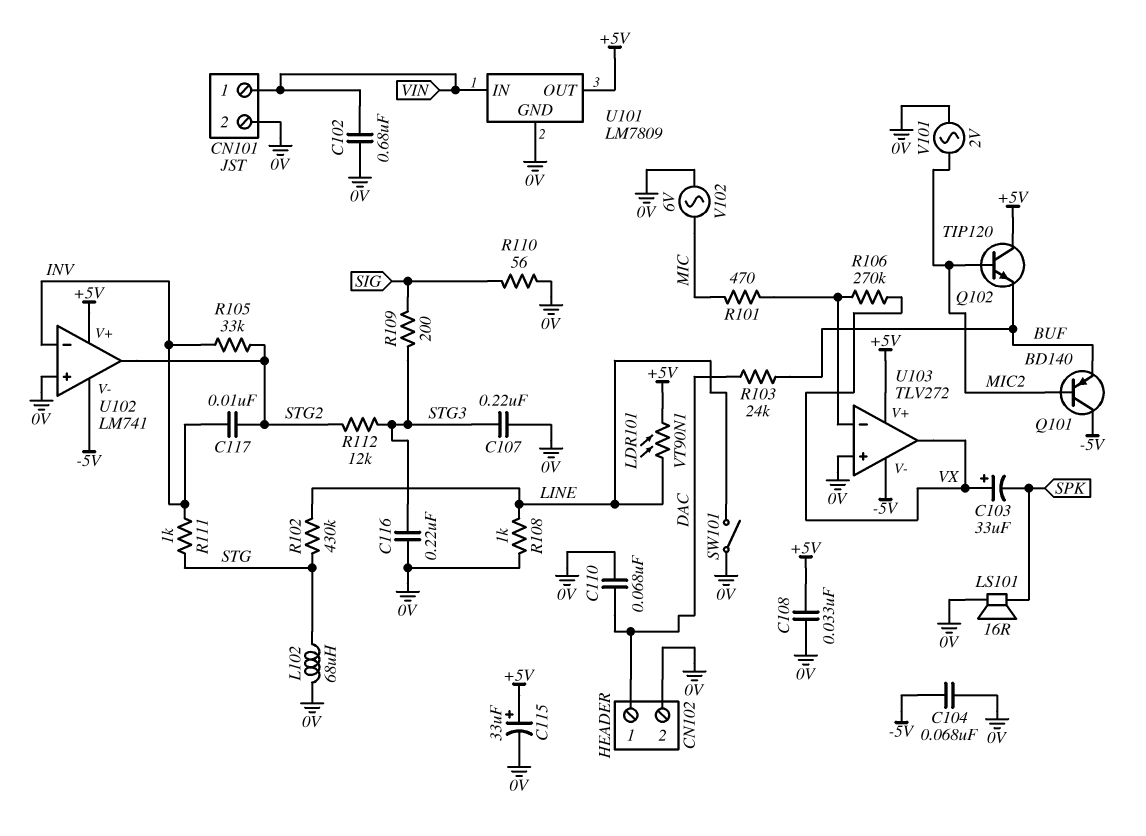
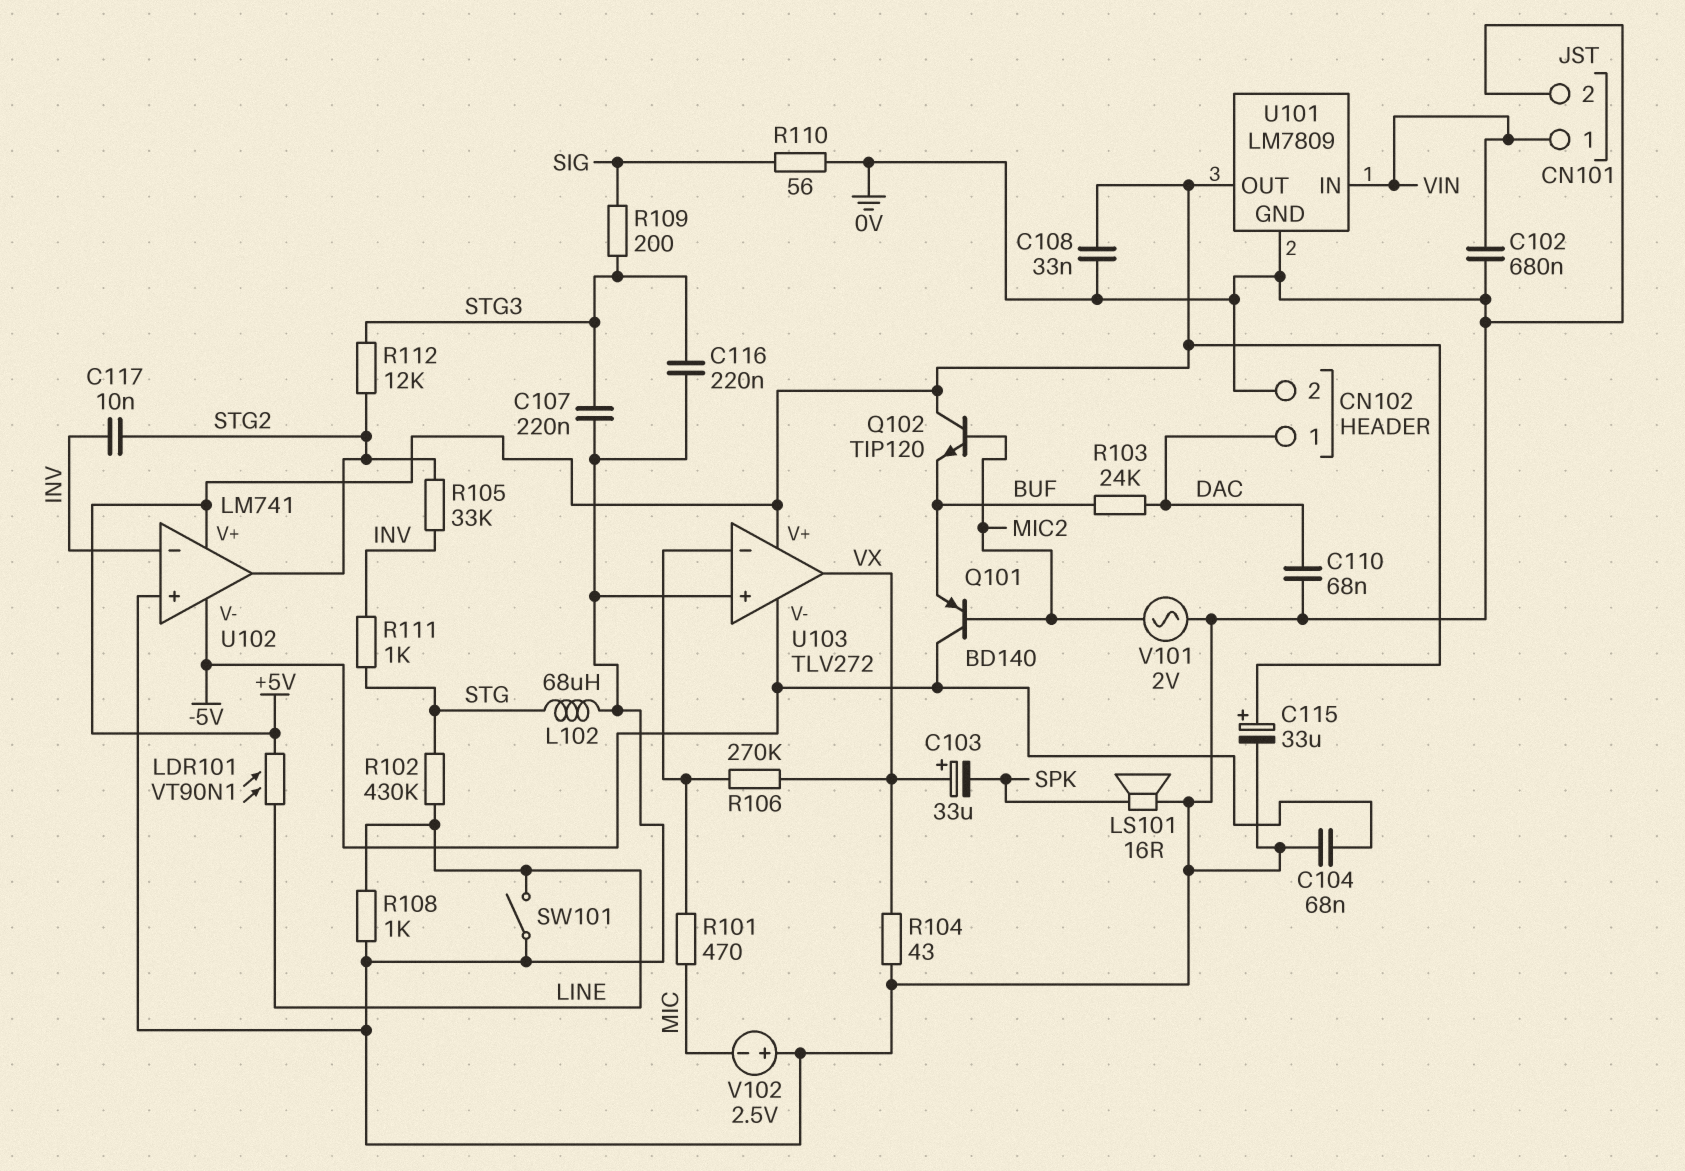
R104: none -> 43 (0V, VX)
V102: AC 6V (0V, MIC) -> 2.5V (plus 0V, minus MIC)

